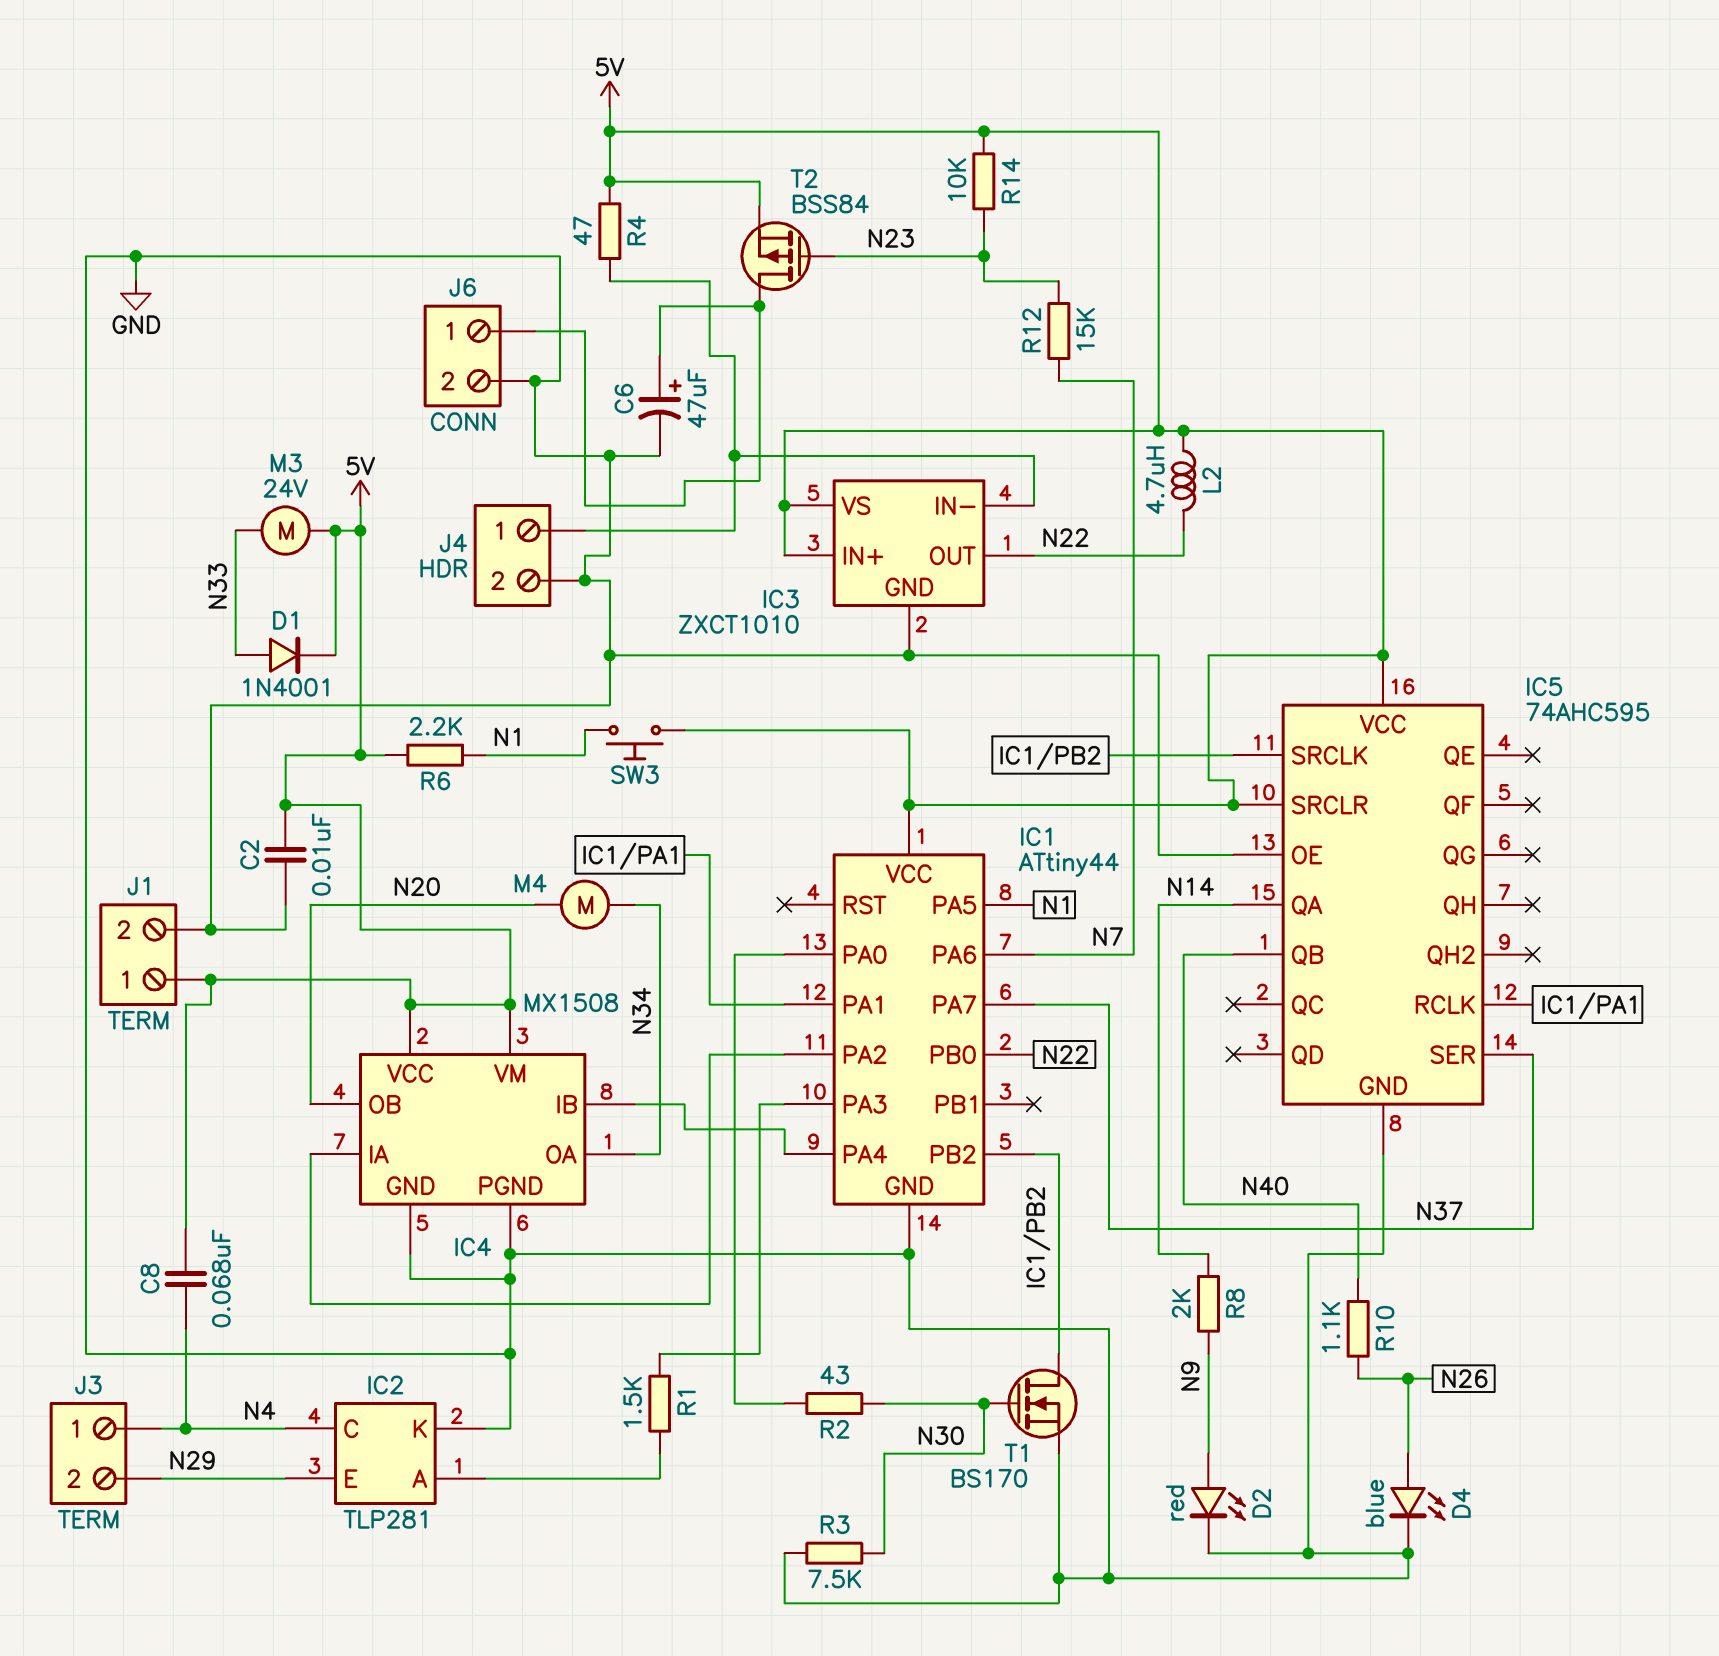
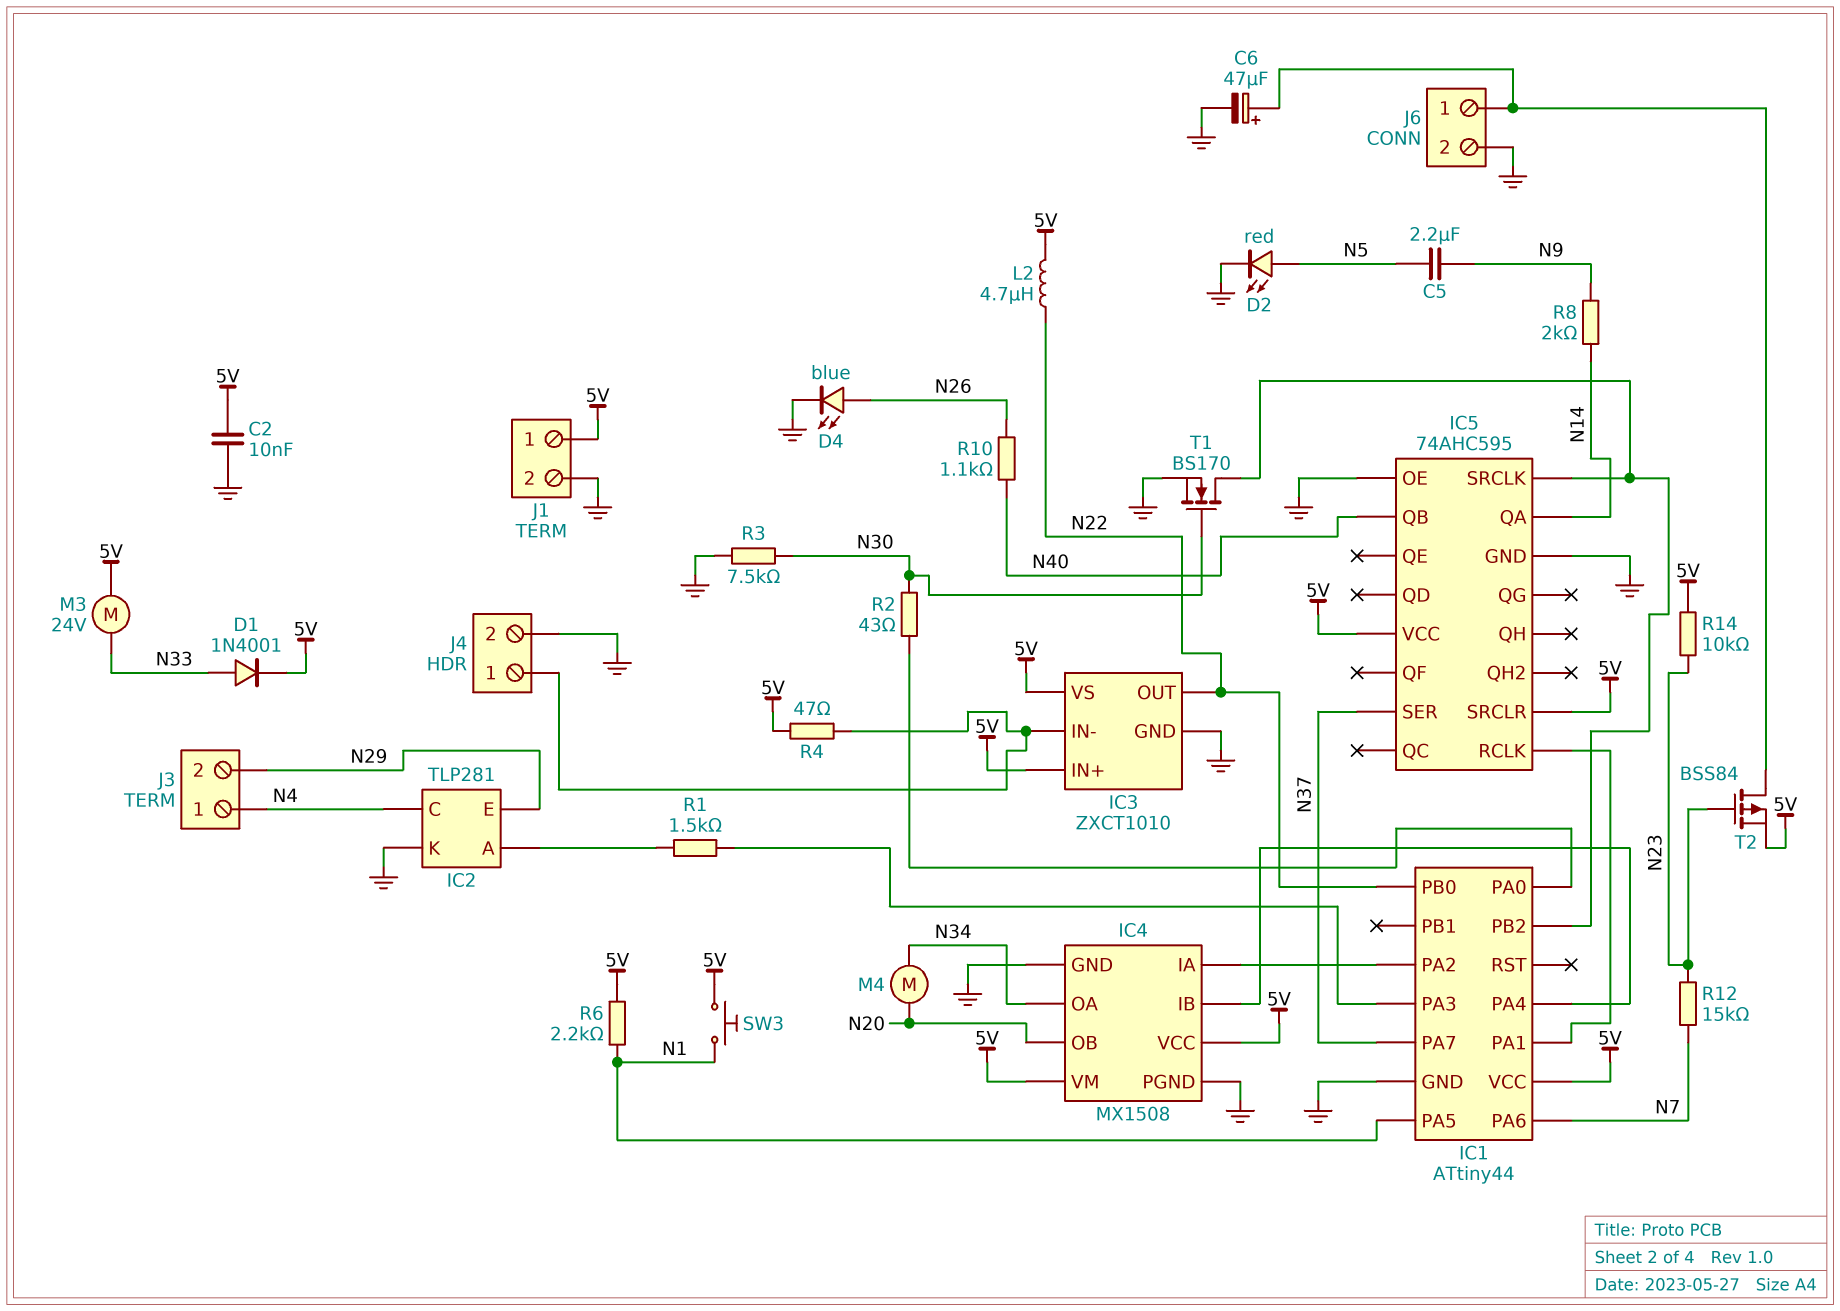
C5: none -> 2.2uF (N5, N9)
C8: 68nF (5V, N4) -> none
D2: LED red (A N9, K GND) -> LED red (A N5, K GND)

